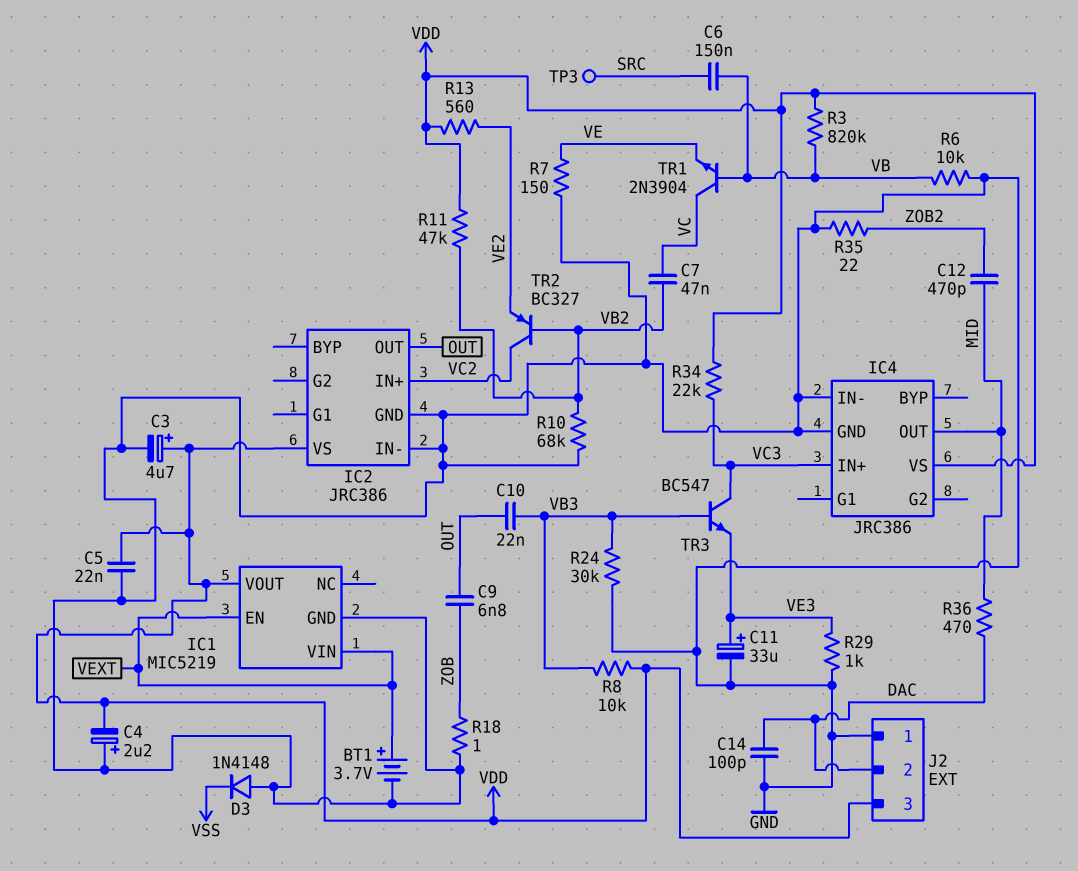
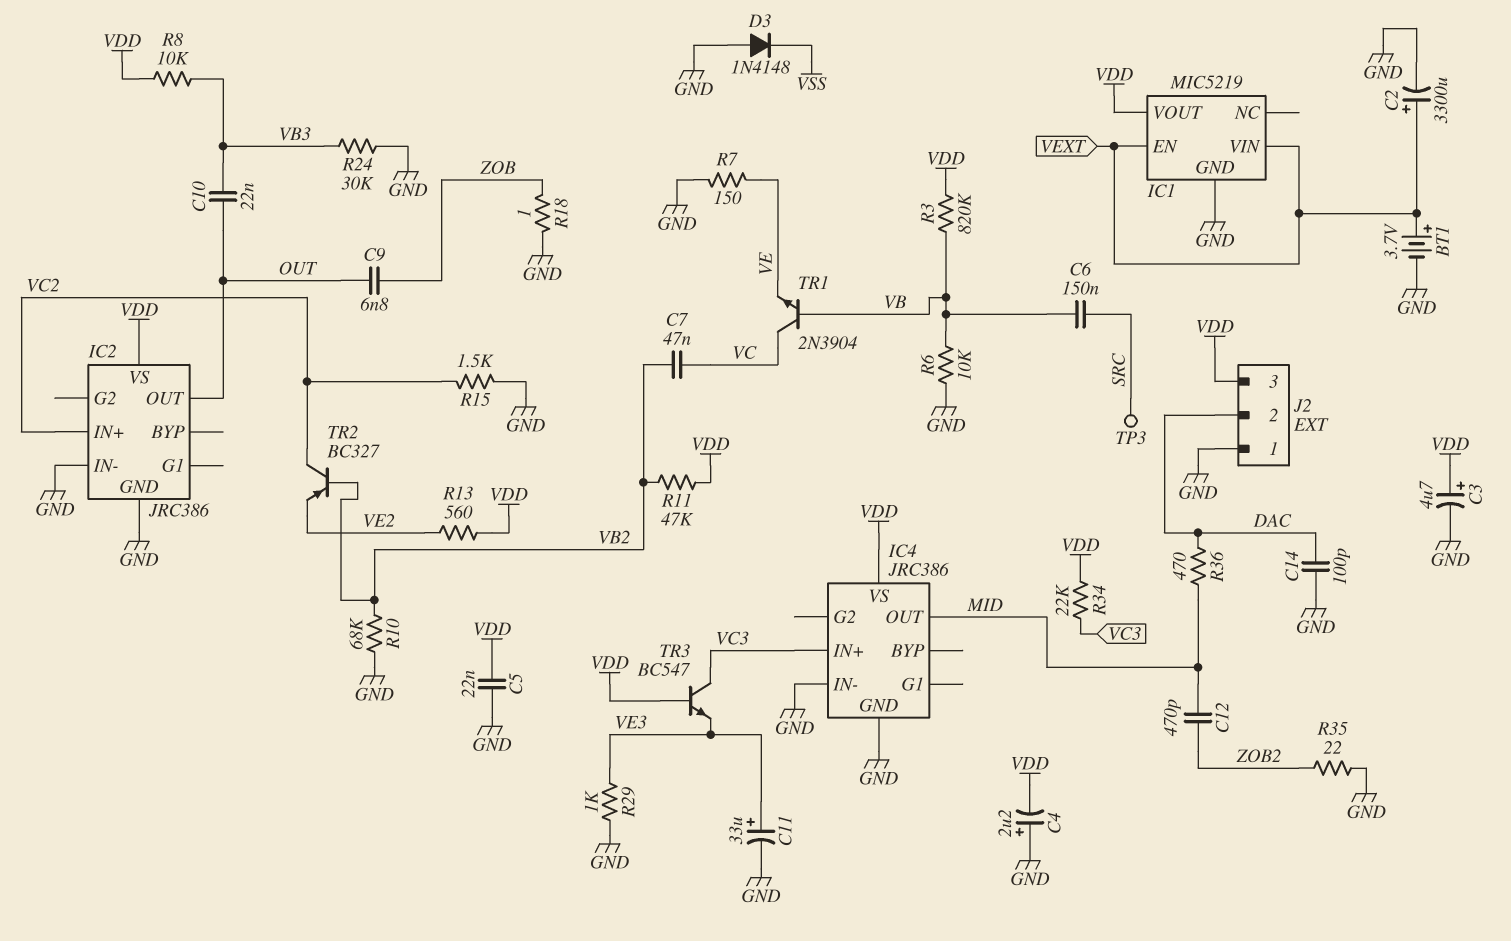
C2: none -> 3300uF (plus VEXT, minus GND)
R15: none -> 1.5k (GND, VC2)
TR3: NPN BC547 (B VB3, C VC3, E VE3) -> NPN BC547 (B VDD, C VC3, E VE3)

